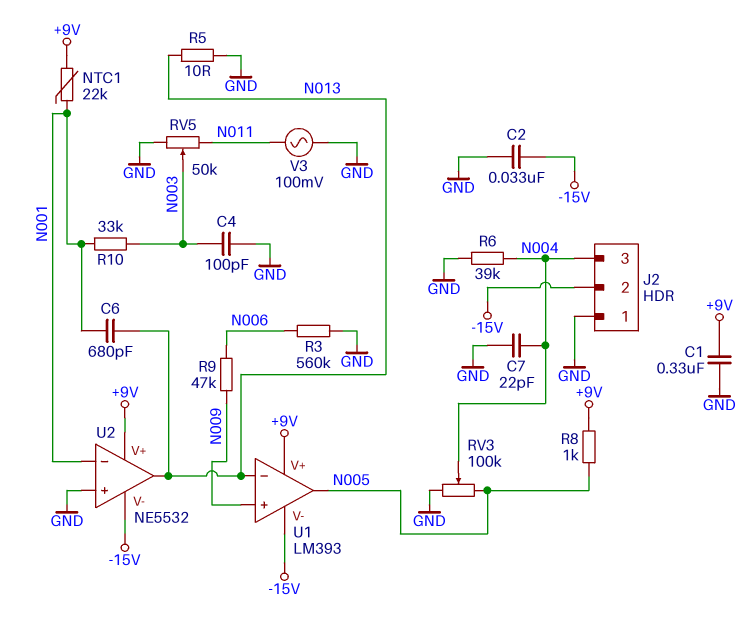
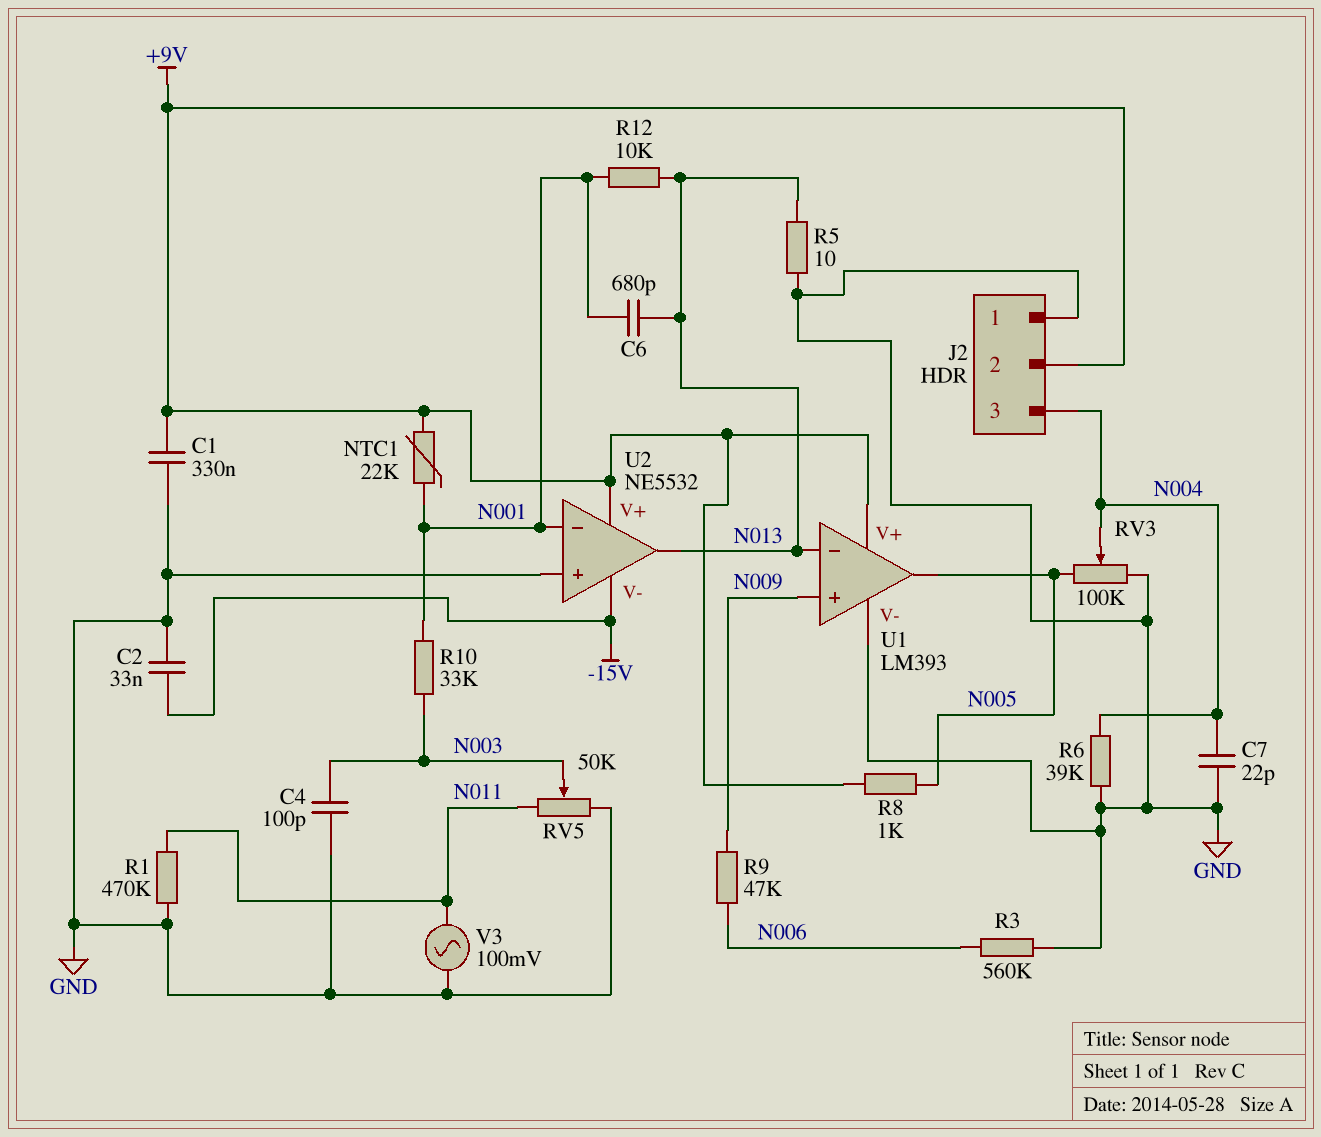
J2 pin 2: -15V -> +9V
R1: none -> 470k (GND, N011)
R12: none -> 10k (N001, N013)
U1 pin V-: -15V -> GND

